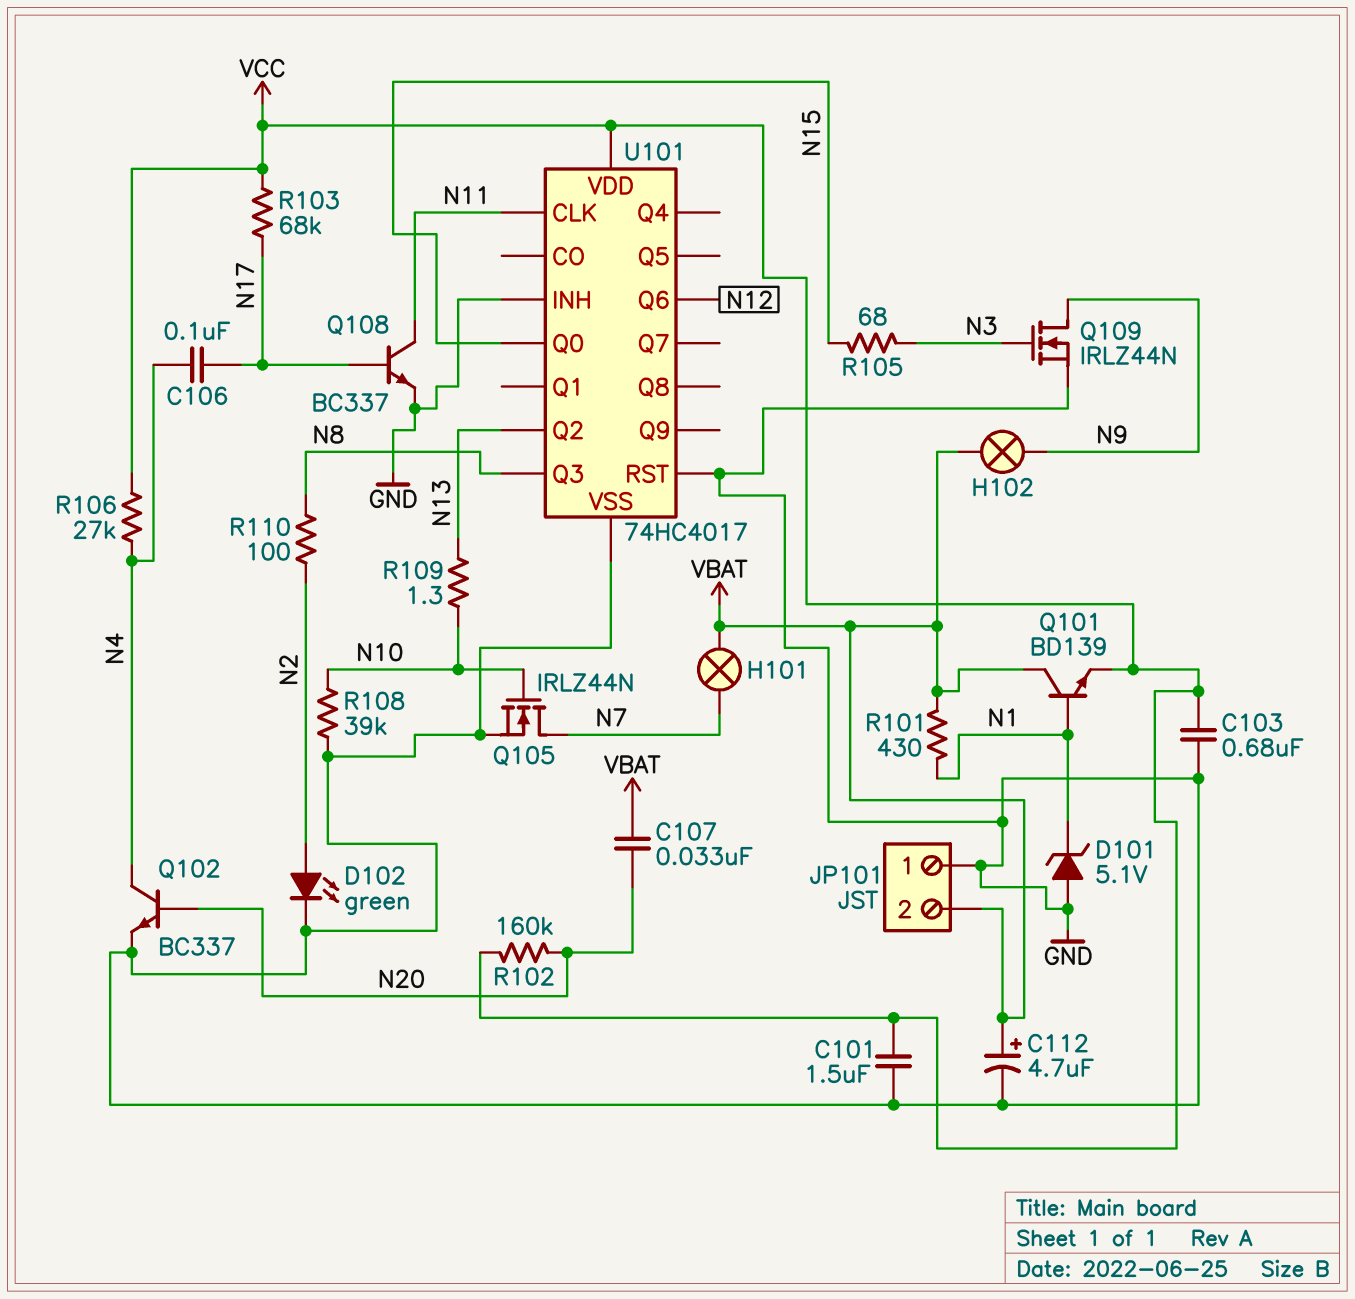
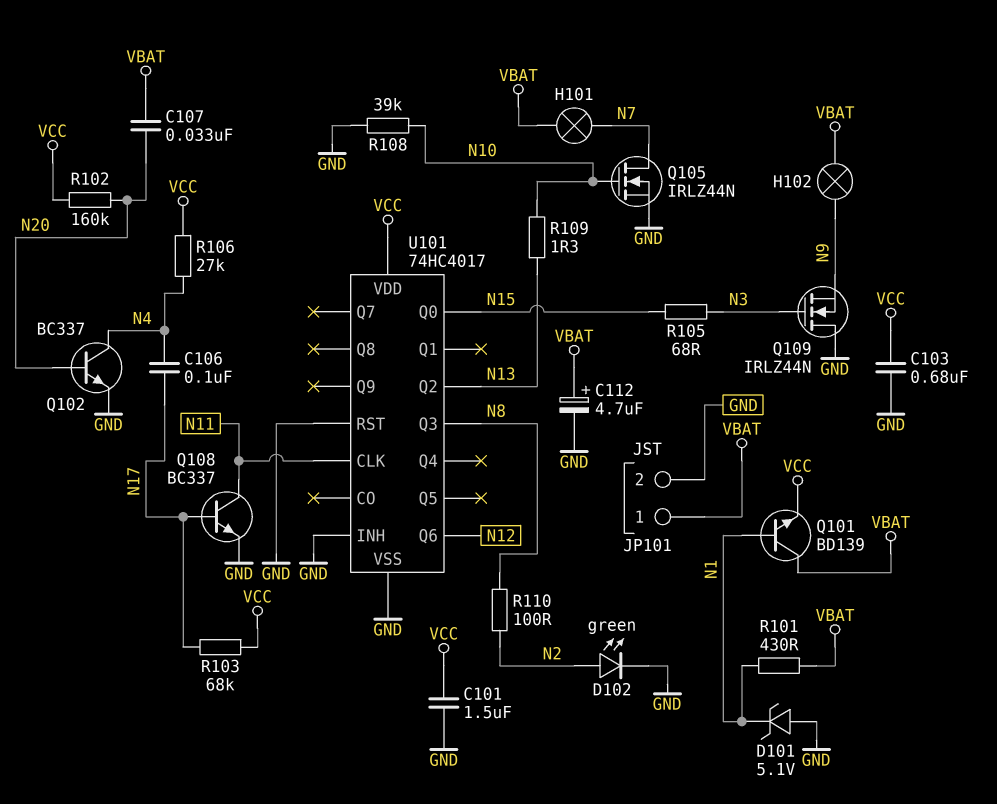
JP101 pin 1: GND -> VBAT
JP101 pin 2: VBAT -> GND
Q109: NMOS IRLZ44N (G N3, D N9, S GND) -> NMOS IRLZ44N (G N3, D GND, S N9)

